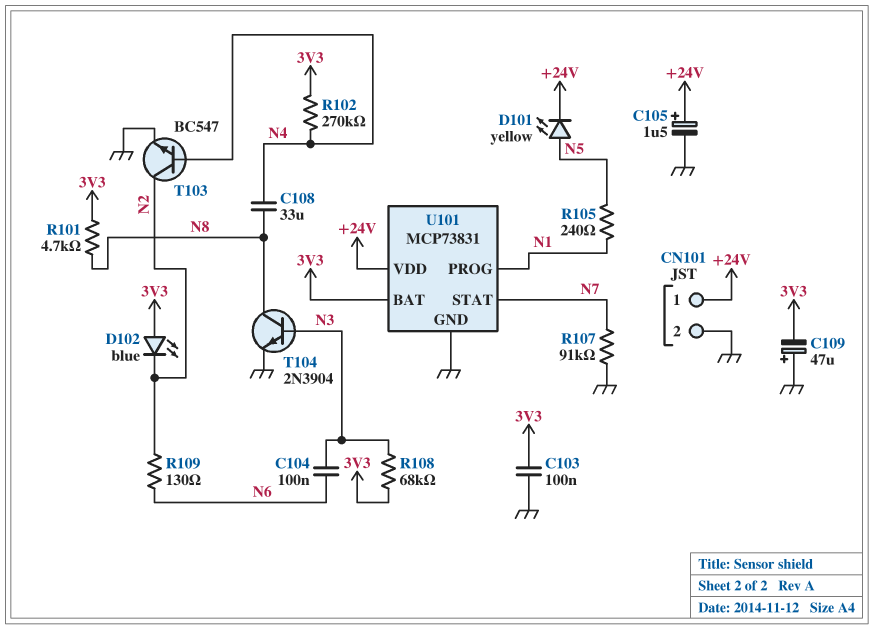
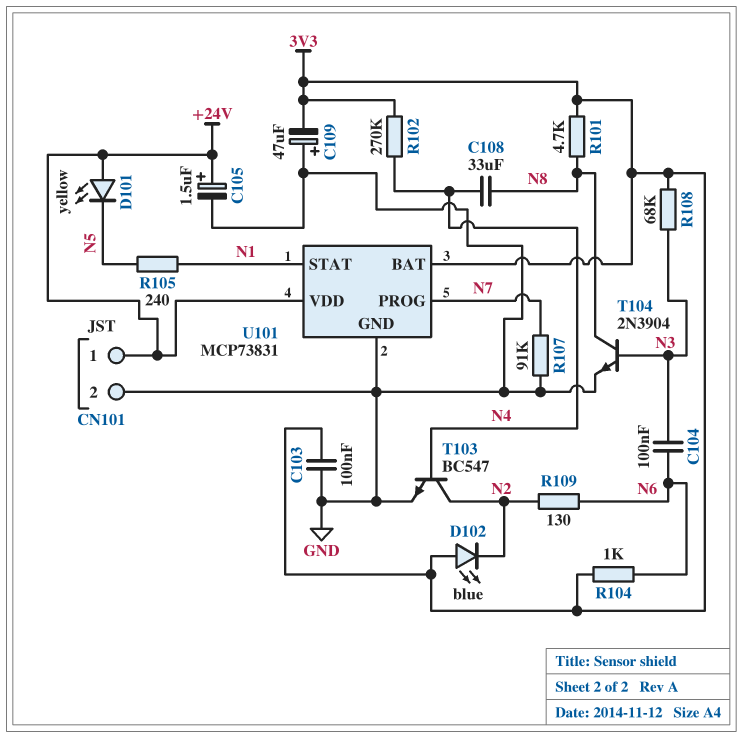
D101: LED yellow (A N5, K +24V) -> LED yellow (A +24V, K N5)
R104: none -> 1k (3V3, N6)
U101 pin PROG: N1 -> N7
U101 pin STAT: N7 -> N1

